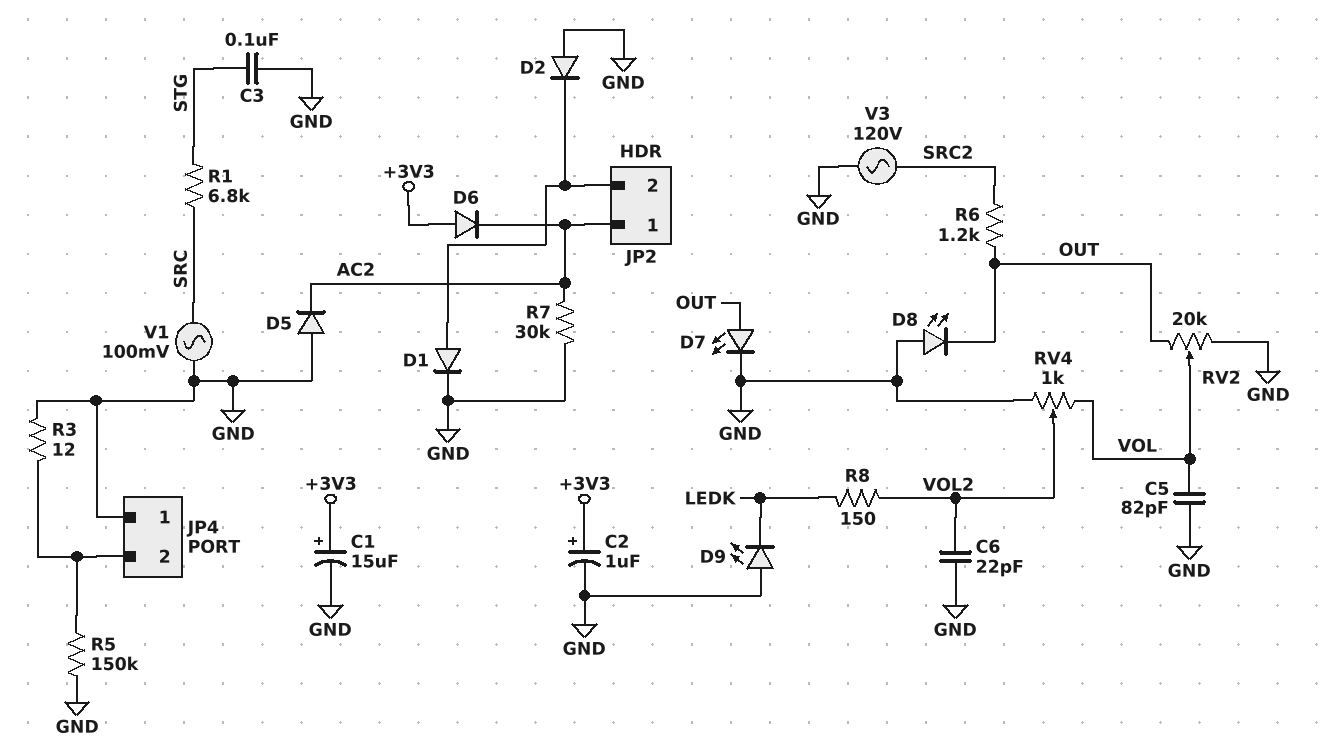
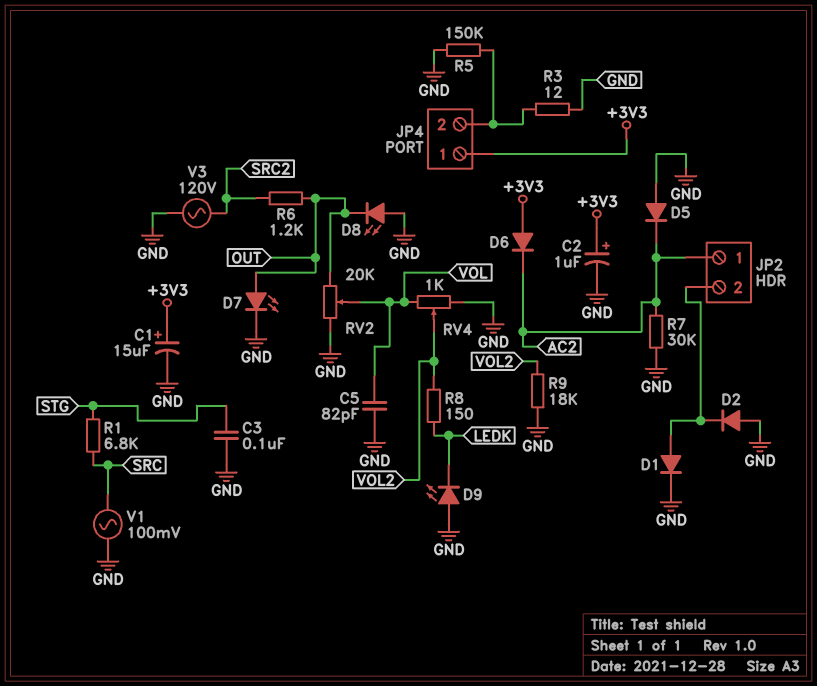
C6: 22pF (GND, VOL2) -> none
JP4 pin 1: GND -> +3V3
R9: none -> 18k (GND, VOL2)

